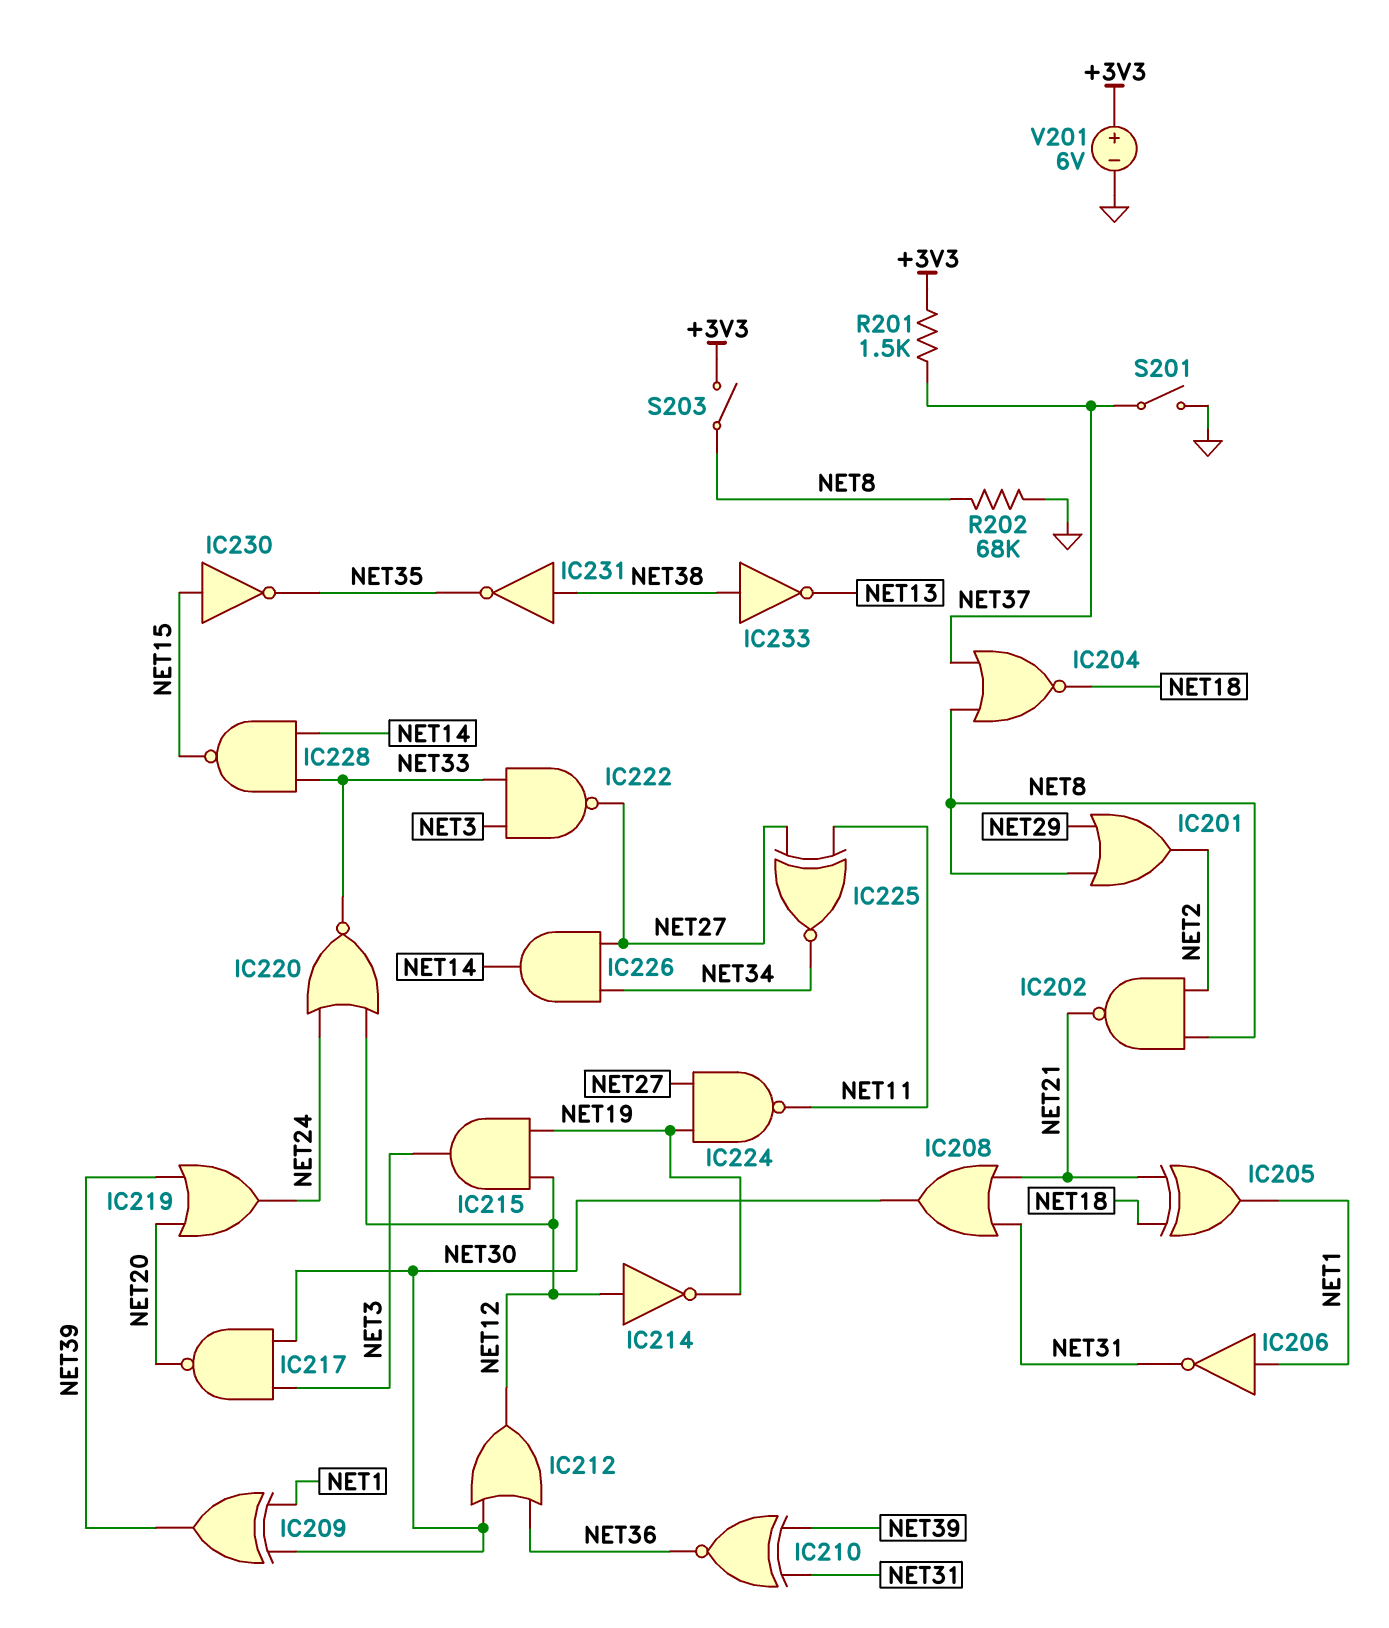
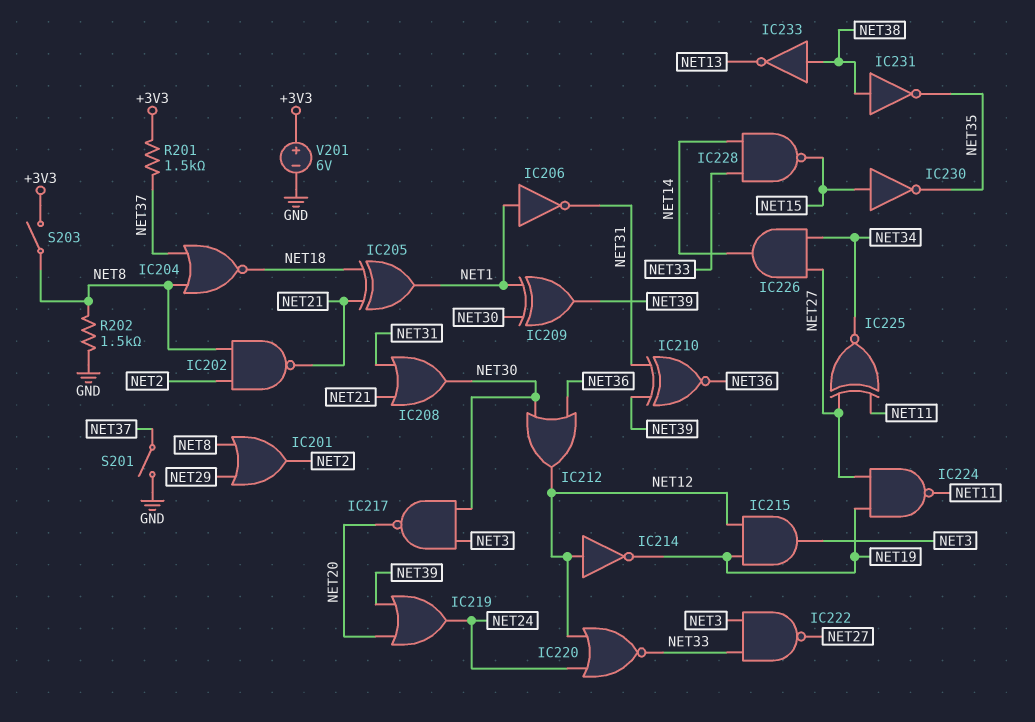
R202: 68k (GND, NET8) -> 1.5k (GND, NET8)

